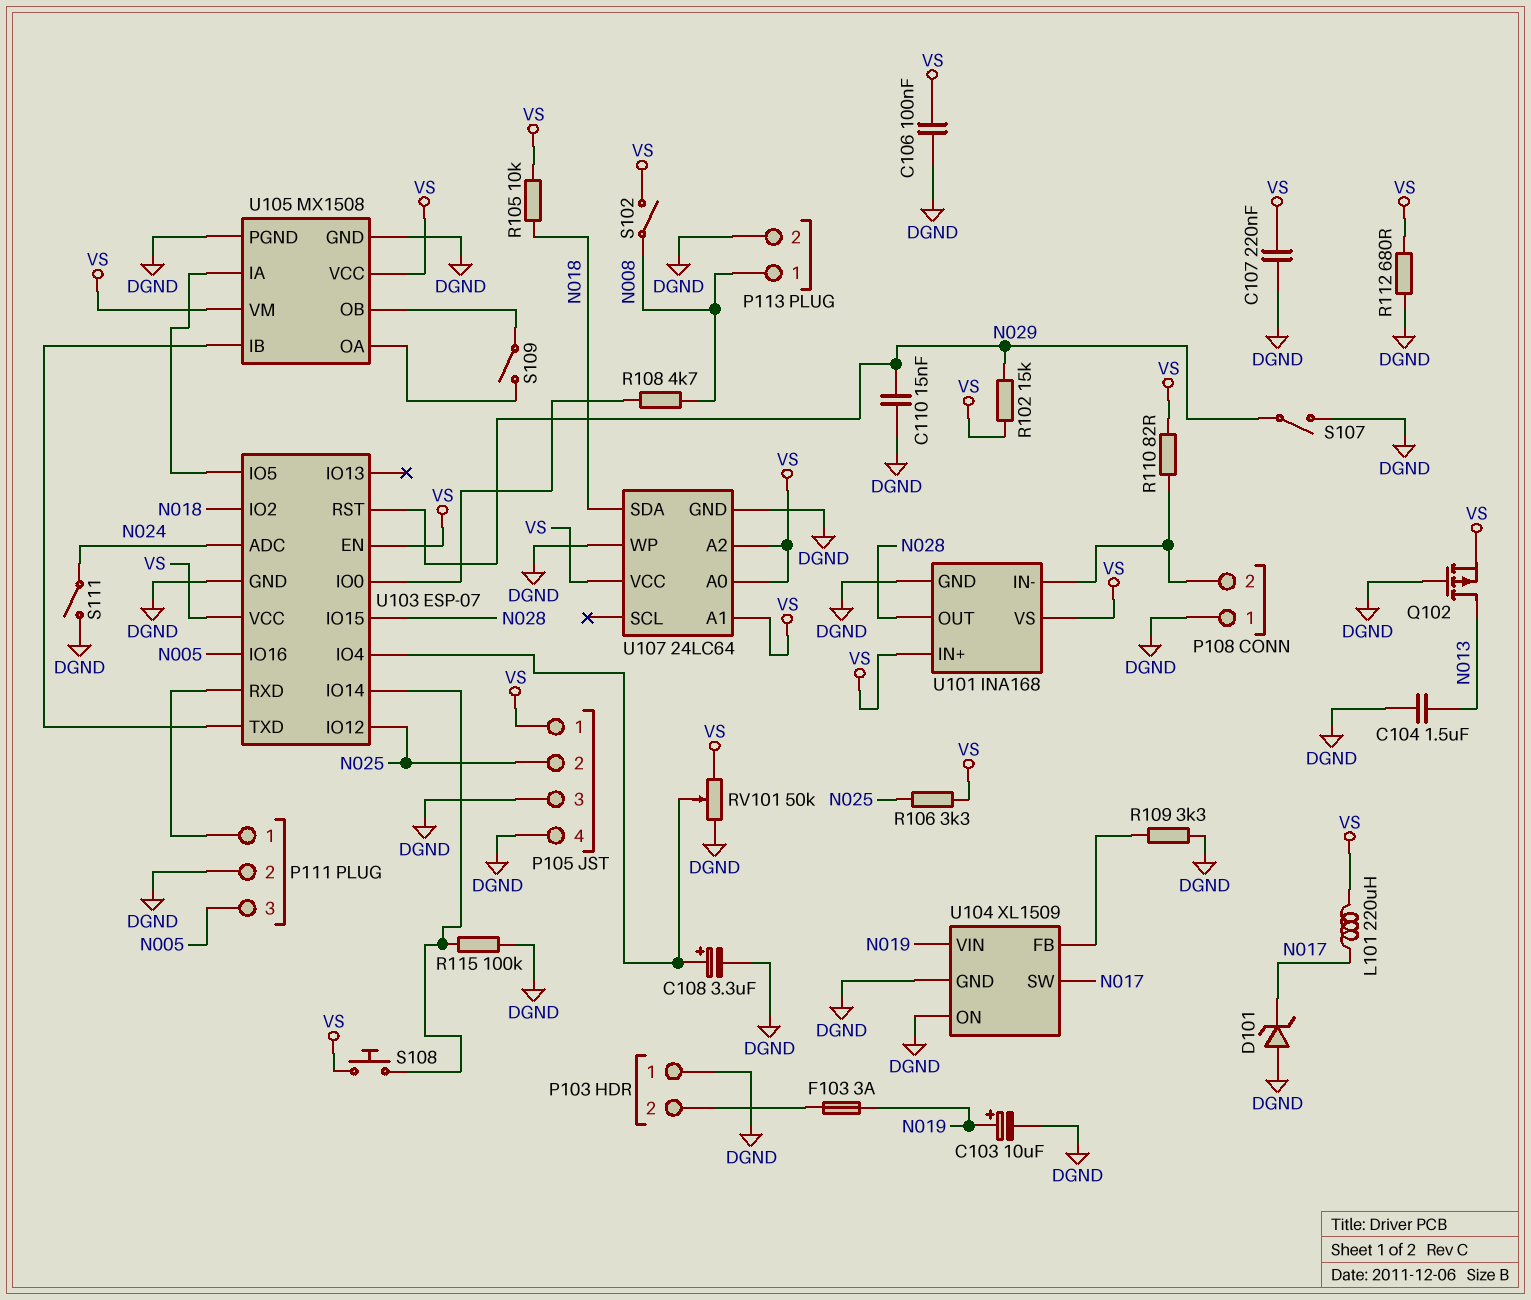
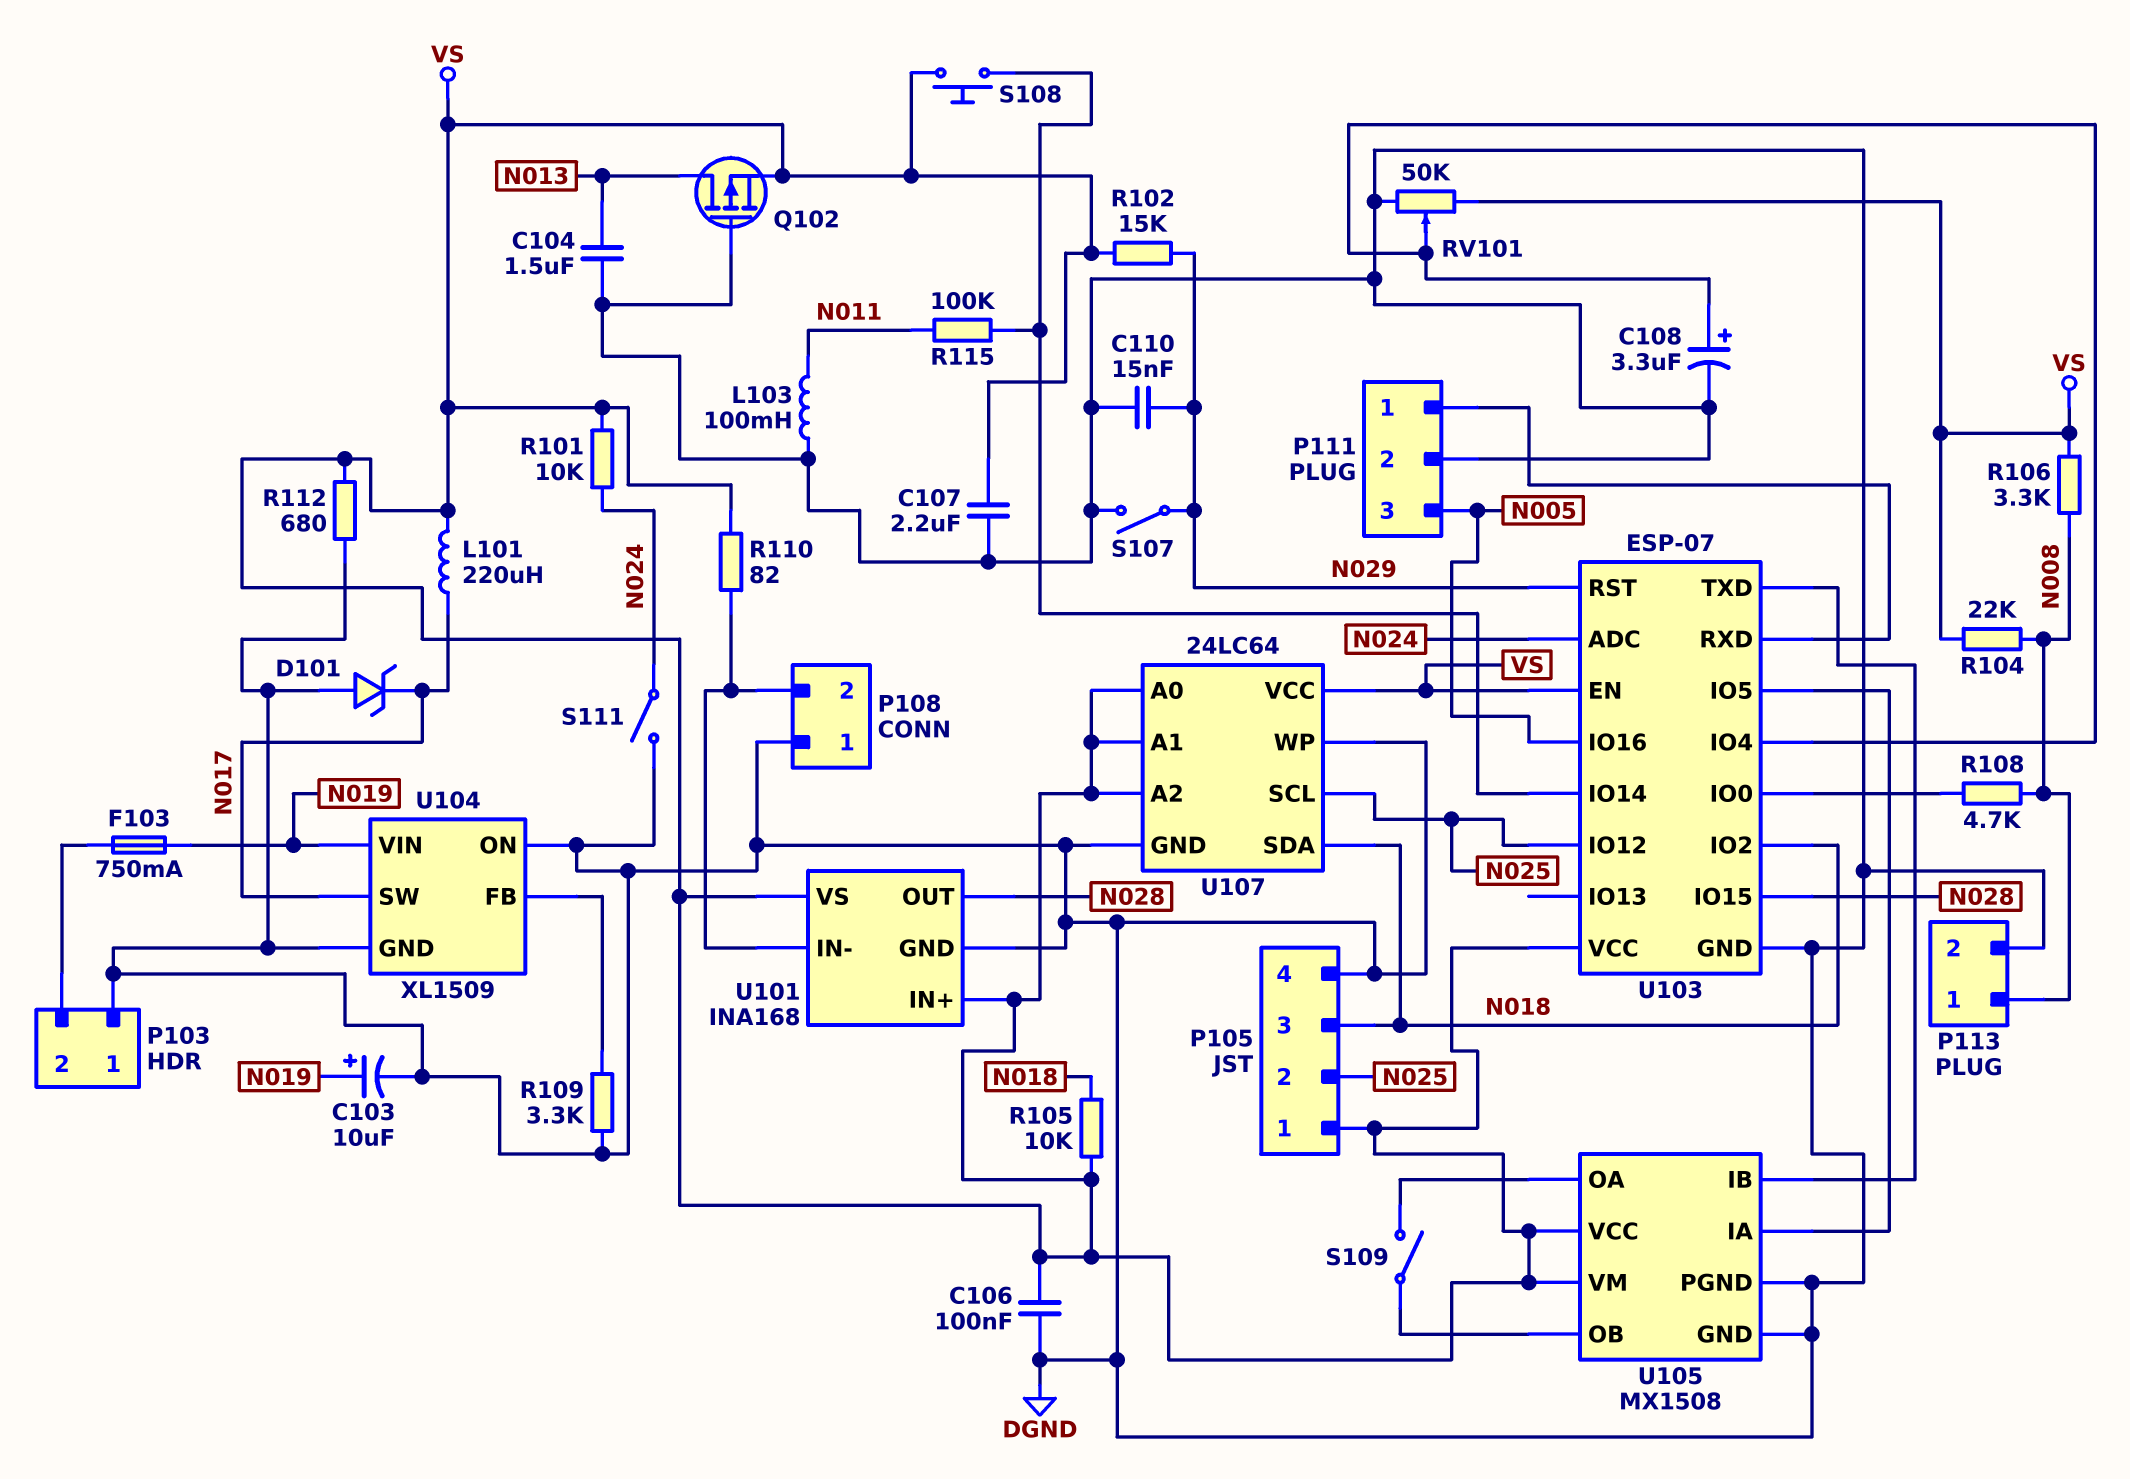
C107: 220nF (DGND, VS) -> 2.2uF (DGND, VS)
F103: 3A (N019, P103/2) -> 750mA (N019, P103/2)
L103: none -> 100mH (DGND, N011)
P105 pin 3: DGND -> N018
R101: none -> 10k (N024, VS)
R104: none -> 22k (N008, VS)
R106: 3.3k (N025, VS) -> 3.3k (N008, VS)
R115: 100k (DGND, U103/IO14) -> 100k (N011, U103/IO14)
S102: switch (N008, VS) -> none
U107 pin SCL: none -> N025

